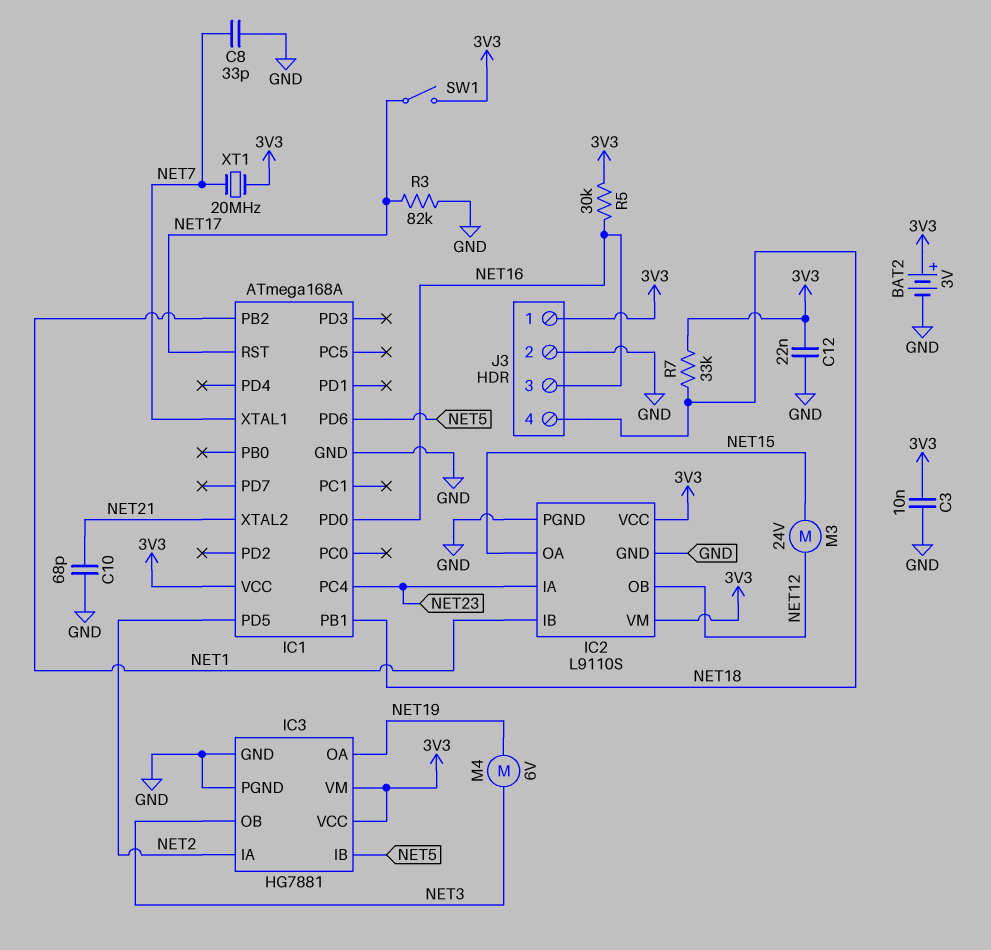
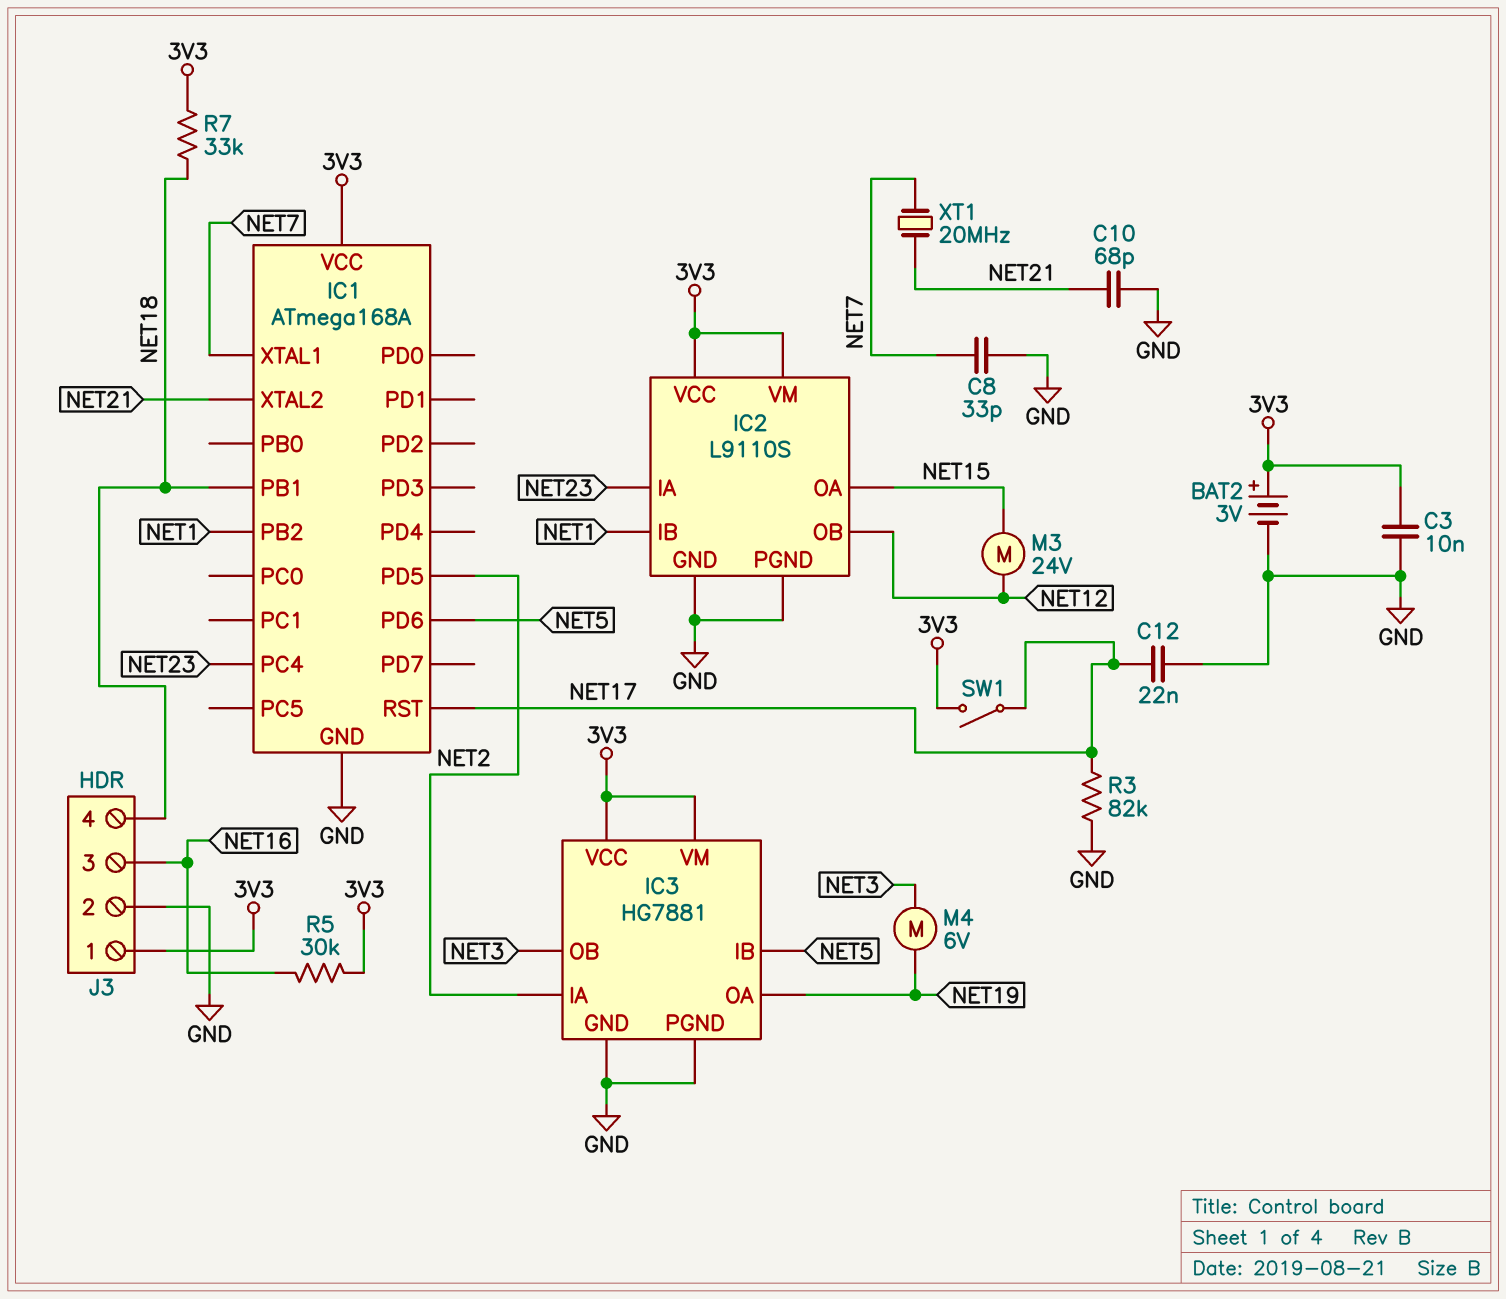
C12: 22nF (3V3, GND) -> 22nF (GND, NET17)
IC1 pin PD0: NET16 -> none
XT1: 20MHz (3V3, NET7) -> 20MHz (NET7, NET21)

